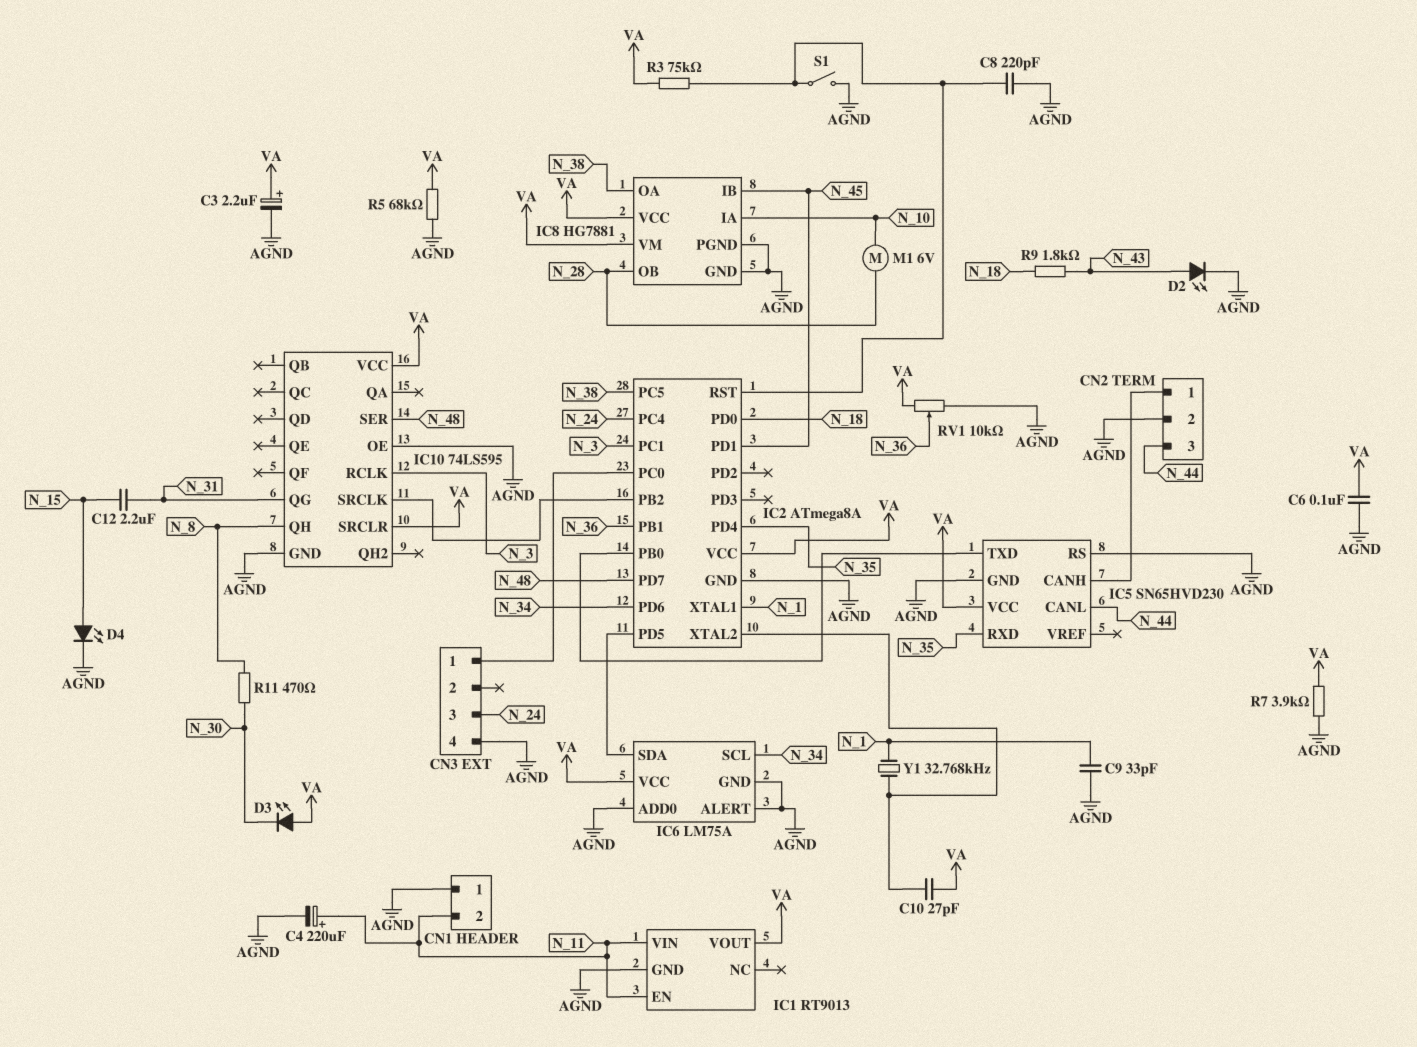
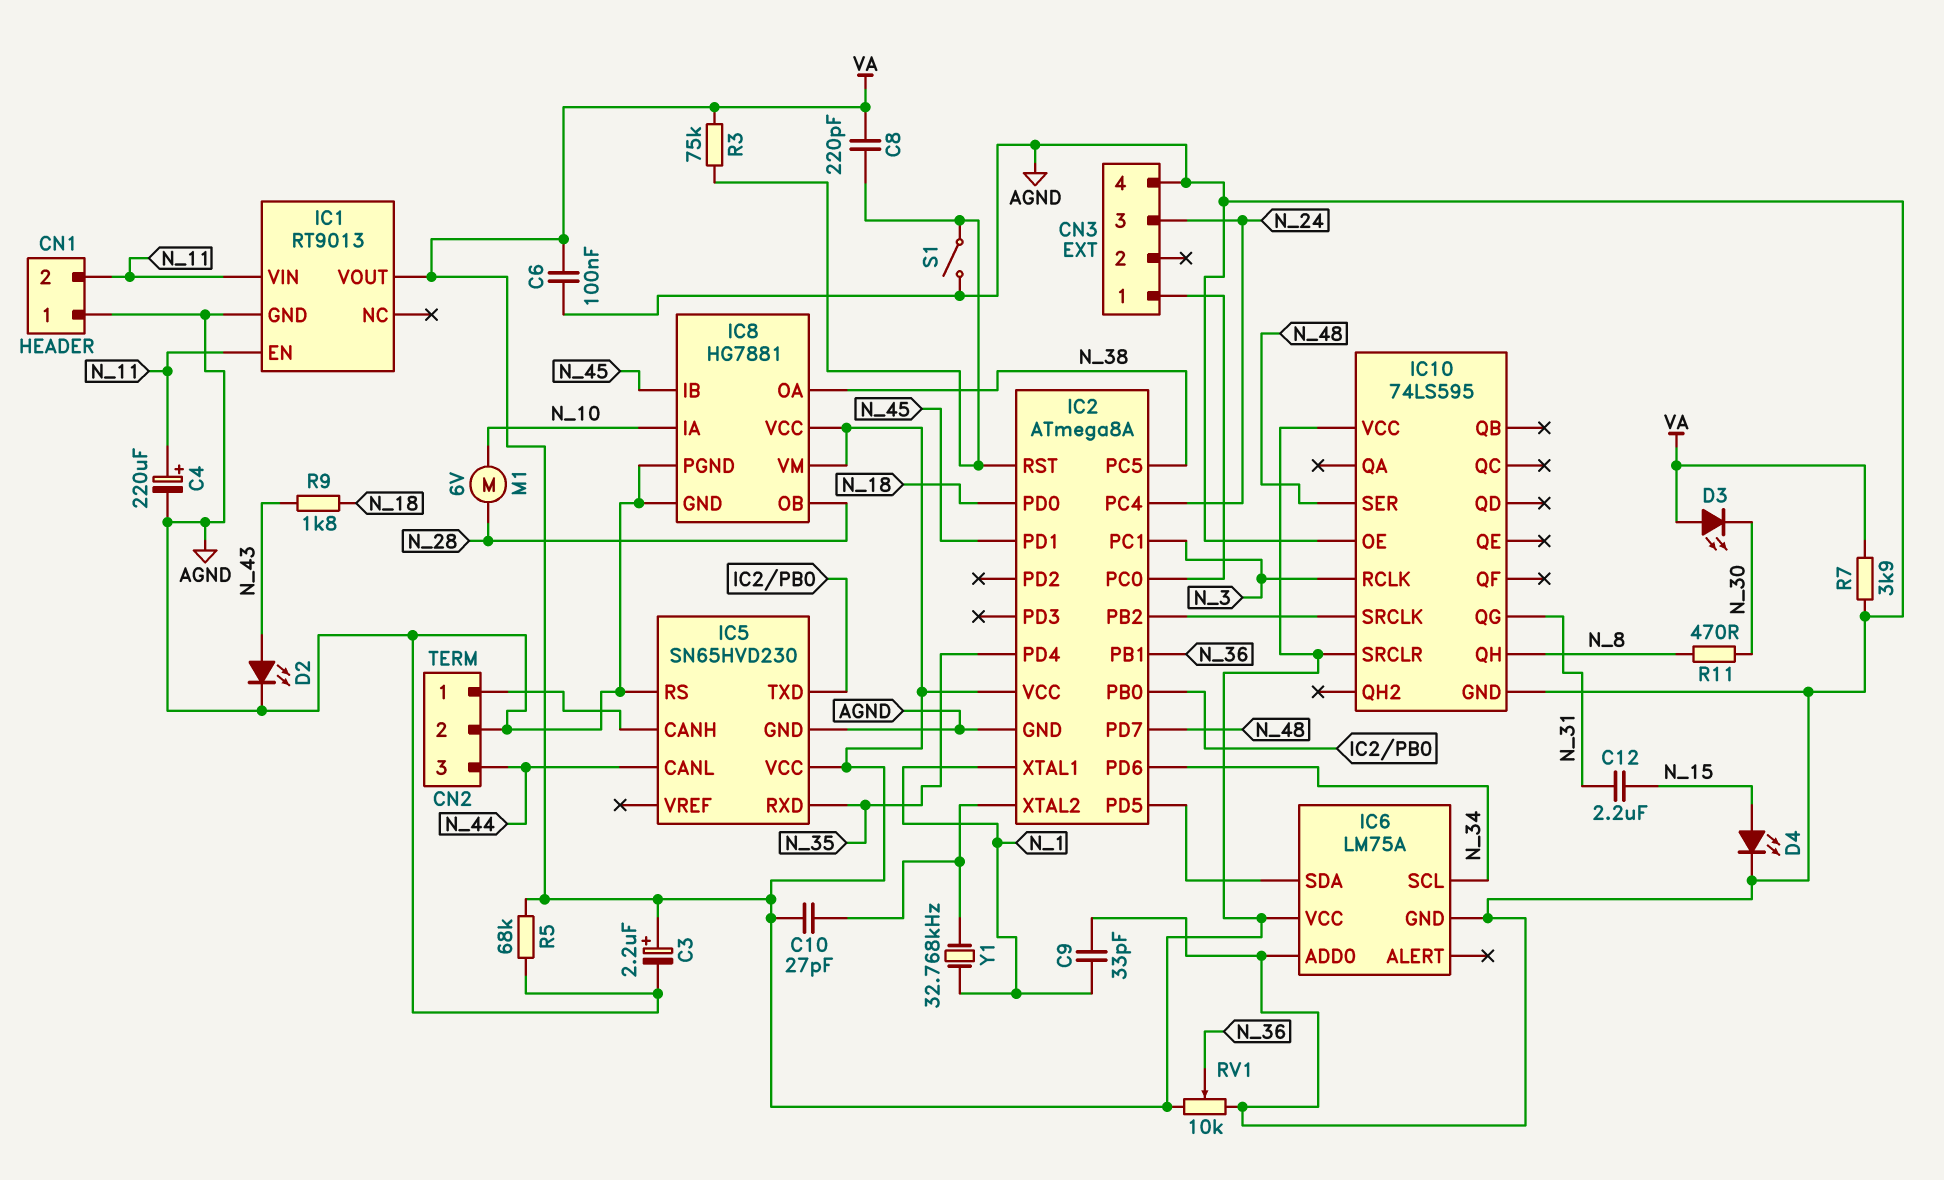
C8: 220pF (AGND, IC2/RST) -> 220pF (IC2/RST, VA)
IC6 pin ALERT: AGND -> none

